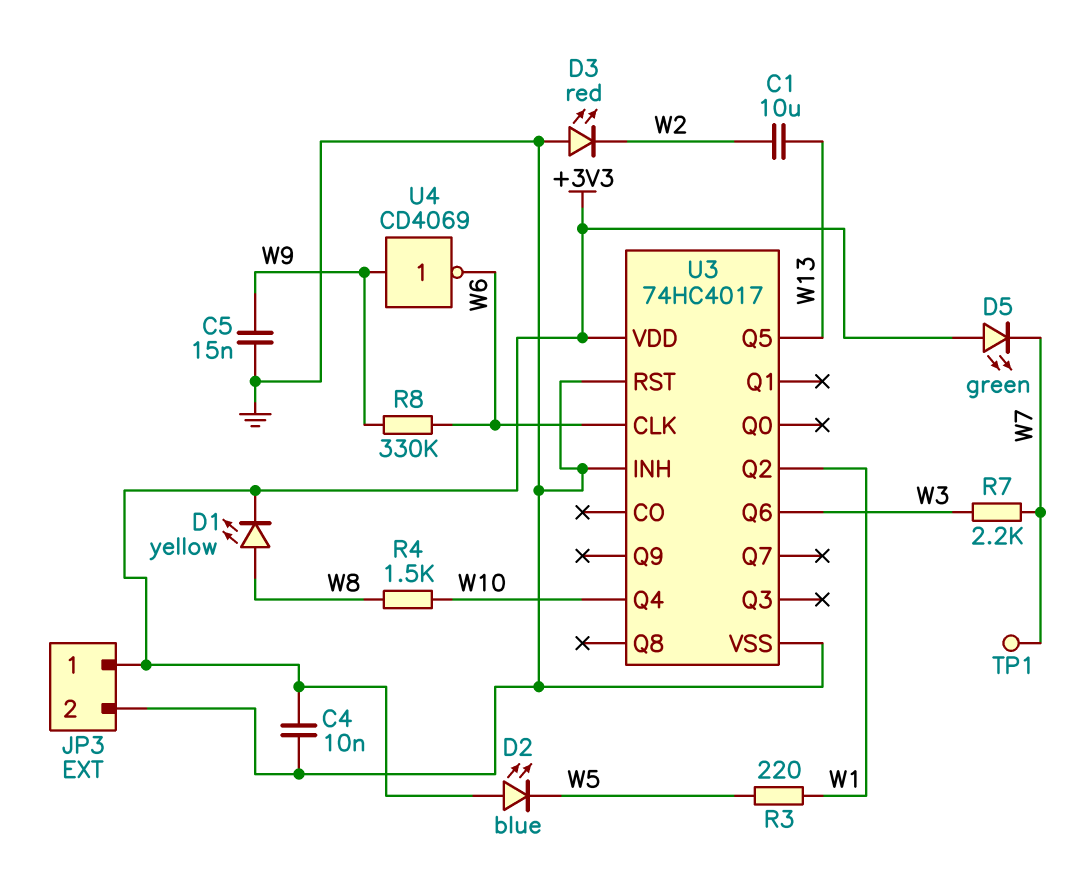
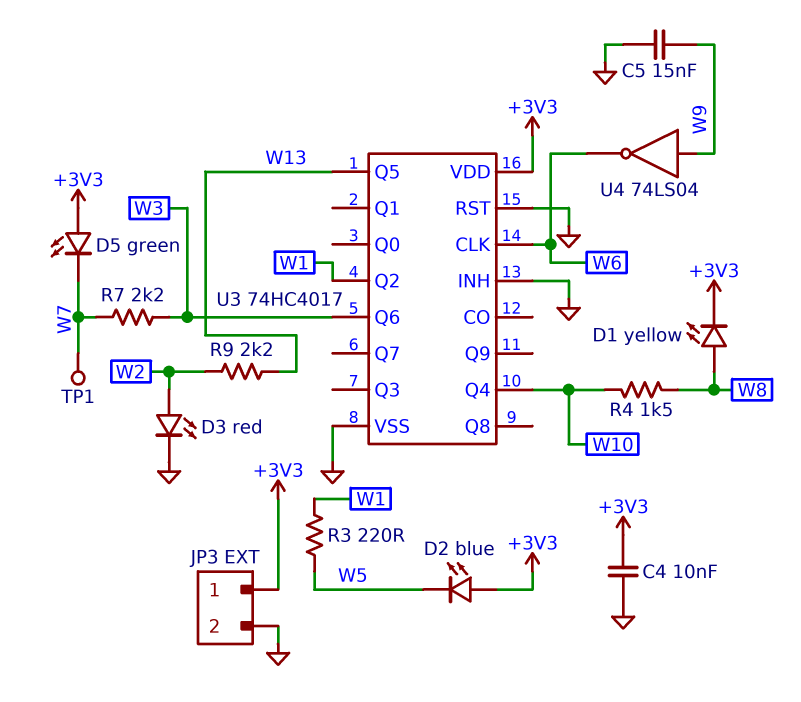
C1: 10uF (W2, W13) -> none
D3: LED red (A GND, K W2) -> LED red (A W2, K GND)
R8: 330k (W6, W9) -> none
R9: none -> 2.2k (W2, W13)
U4: NOT CD4069 (in W9, out W6) -> NOT 74LS04 (in W9, out W6)

